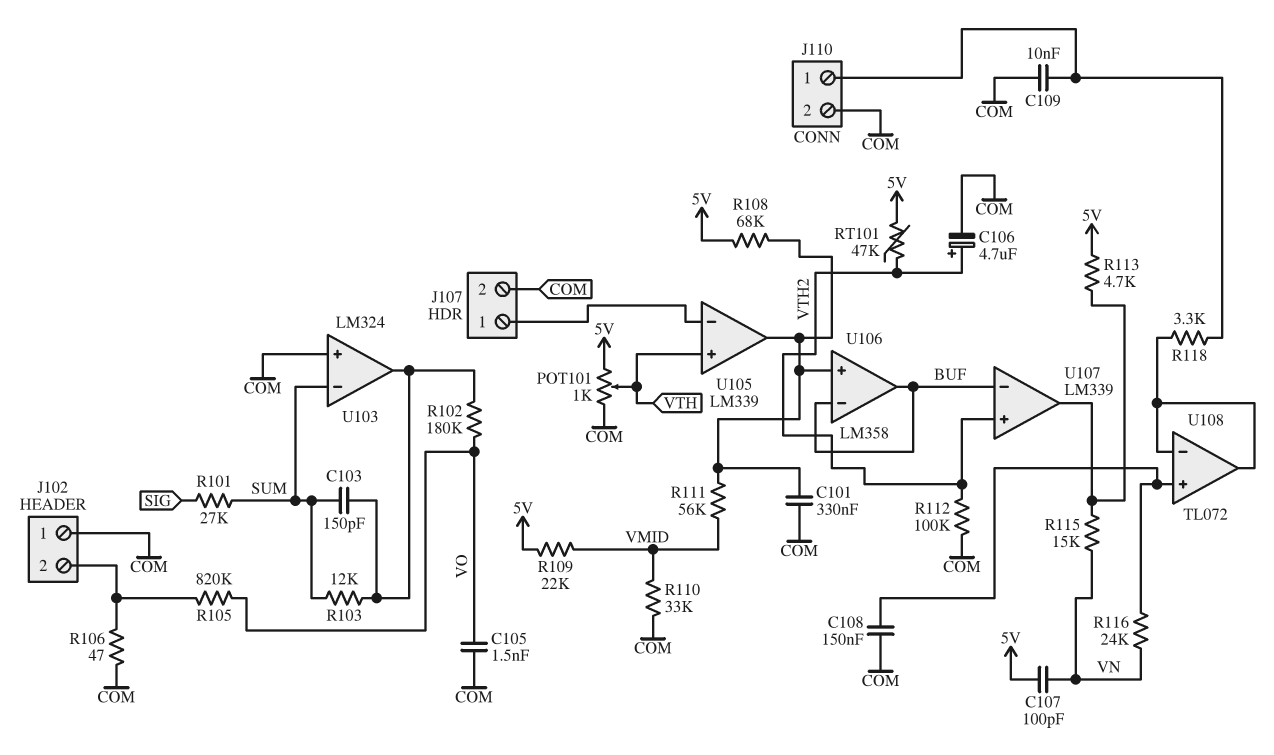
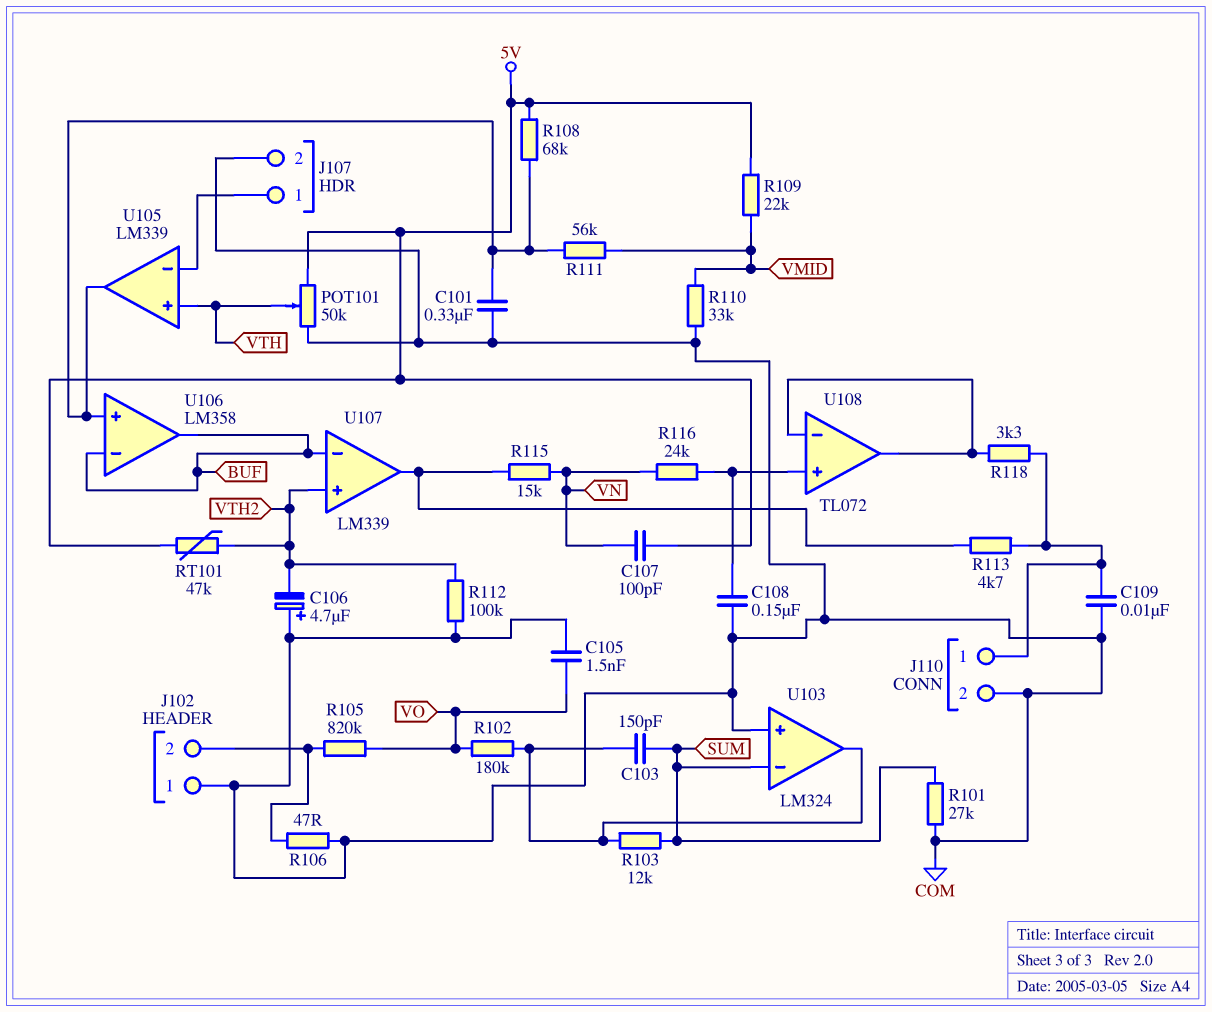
C106: 4.7uF (plus VTH2, minus COM) -> 4.7uF (plus COM, minus VTH2)
POT101: 1k (5V, COM, wiper VTH) -> 50k (5V, COM, wiper VTH)
R101: 27k (SIG, SUM) -> 27k (COM, SUM)
R113: 4.7k (5V, U107/out) -> 4.7k (J110/1, U107/out)

